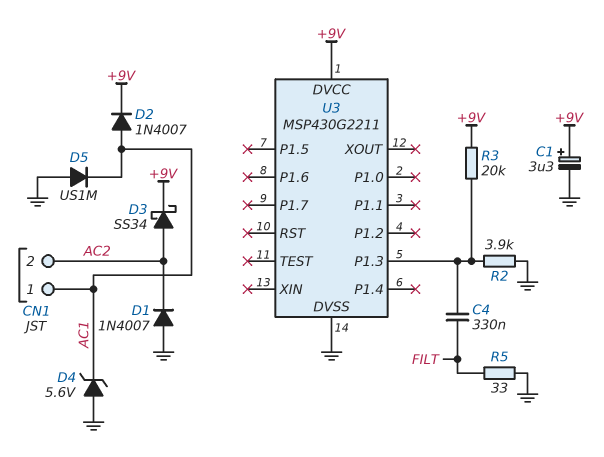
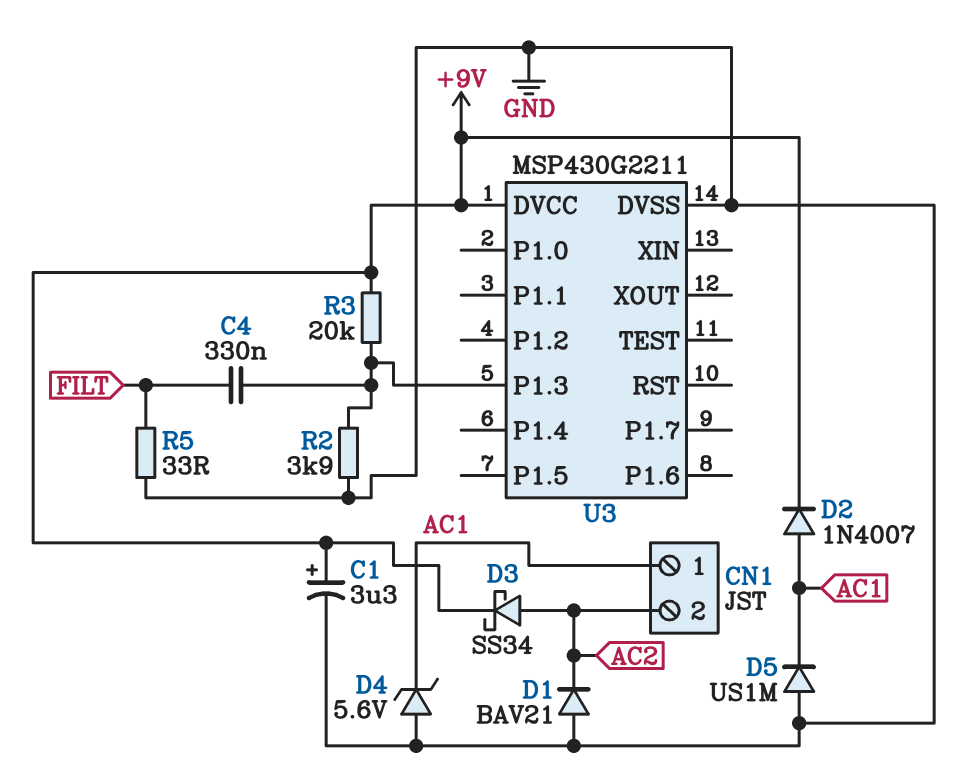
D1: diode 1N4007 (A GND, K AC2) -> diode BAV21 (A GND, K AC2)

